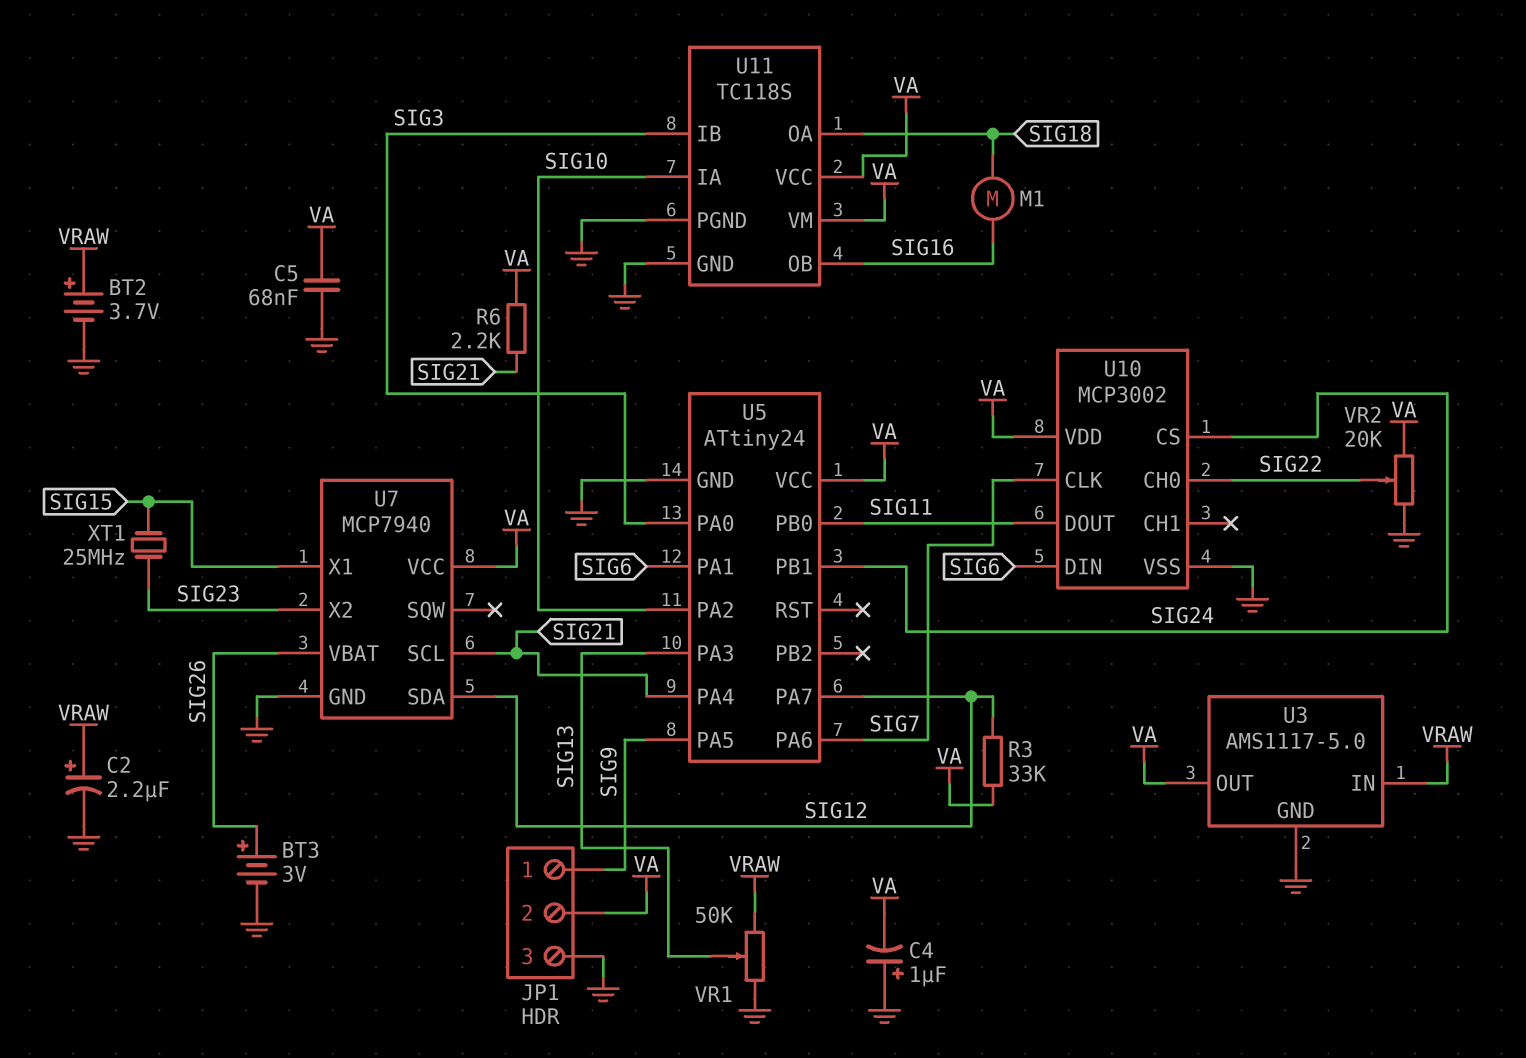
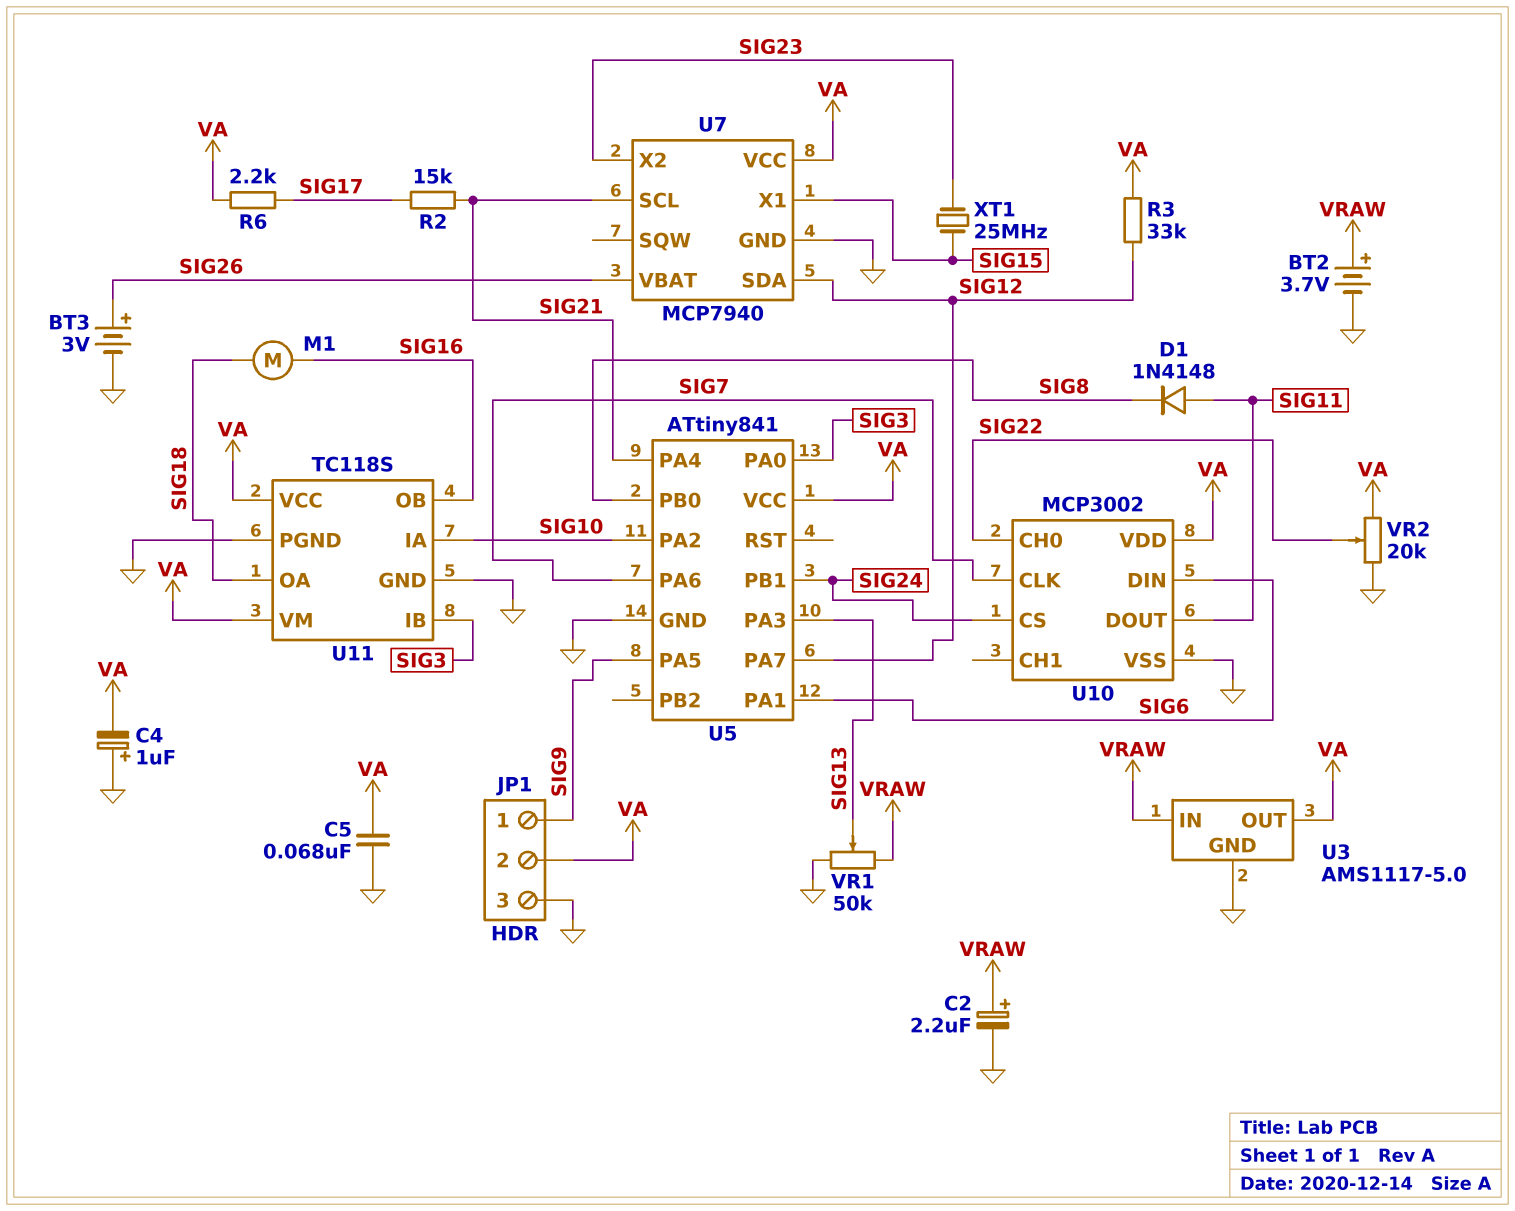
D1: none -> diode 1N4148 (A SIG11, K SIG8)
R2: none -> 15k (SIG17, SIG21)
R6: 2.2k (SIG21, VA) -> 2.2k (SIG17, VA)
U5: ATtiny24 -> ATtiny841
U5 pin PB0: SIG11 -> SIG8

